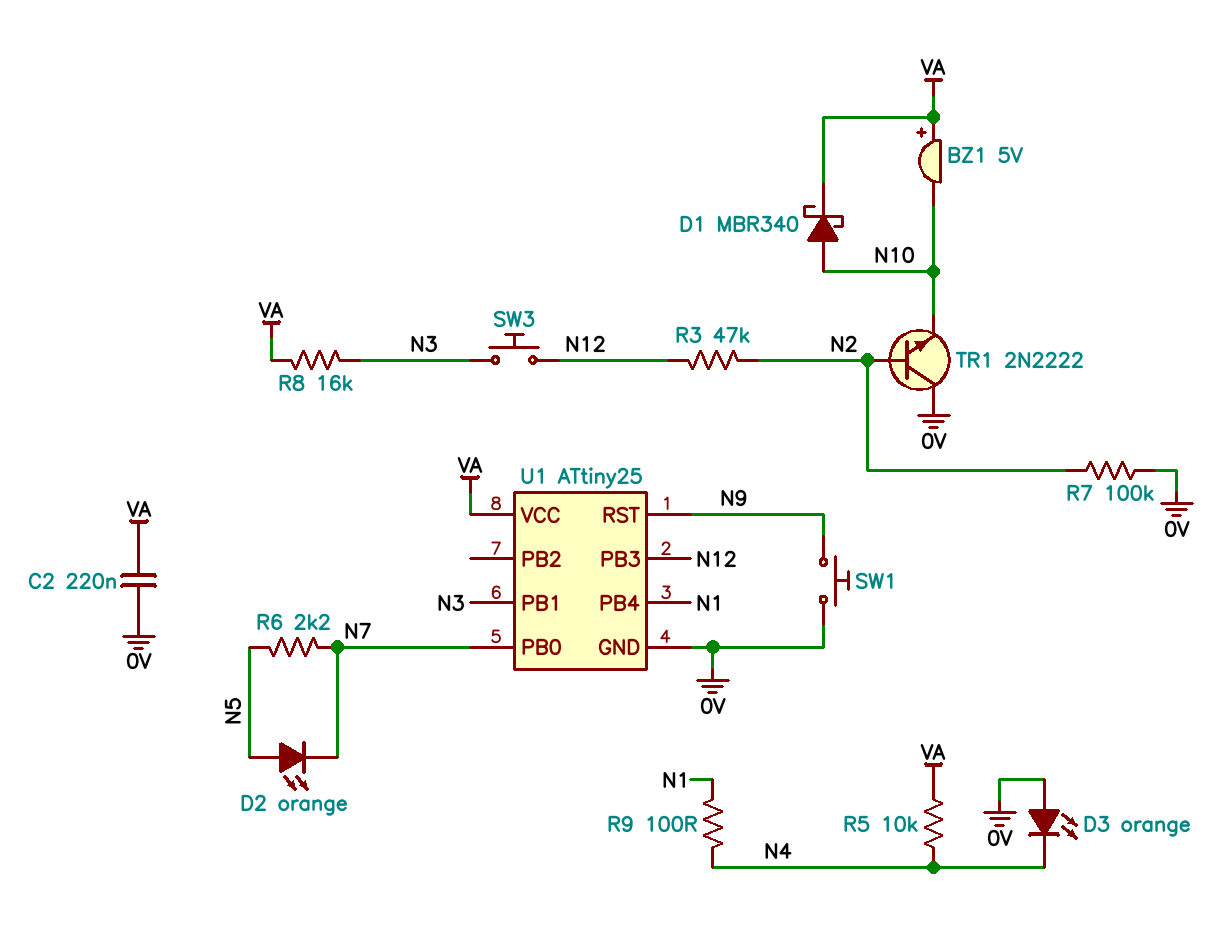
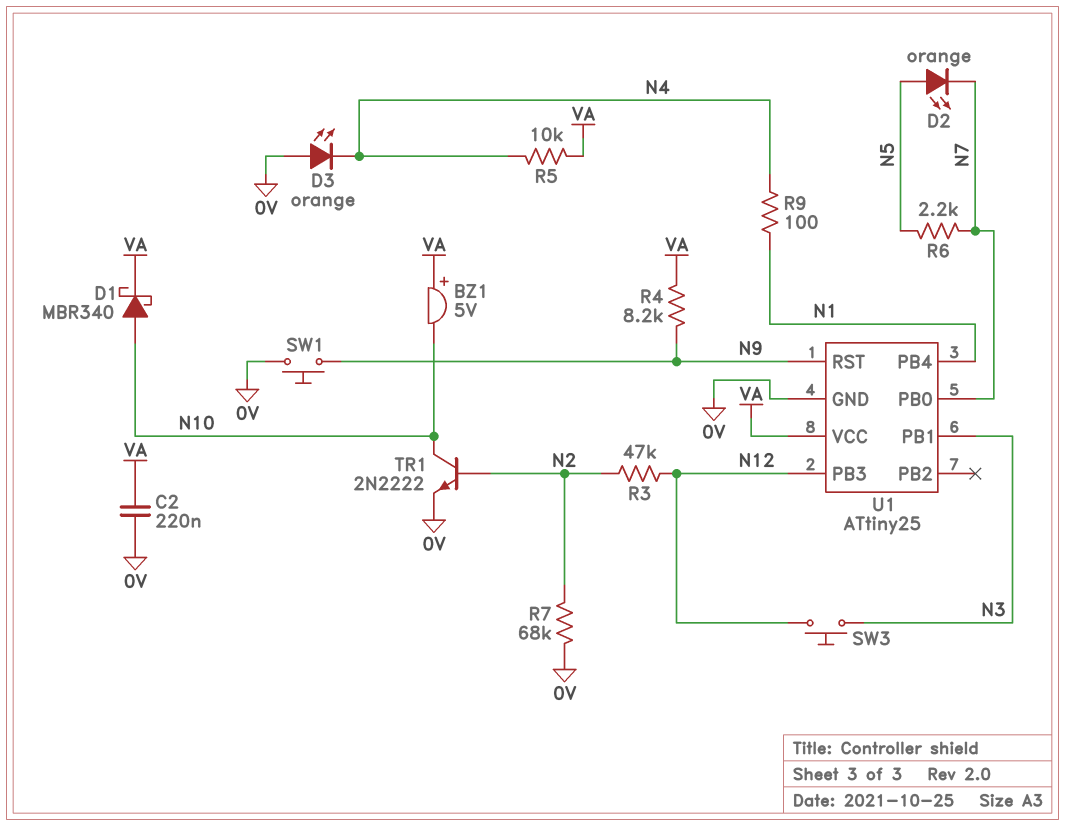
R4: none -> 8.2k (N9, VA)
R7: 100k (0V, N2) -> 68k (0V, N2)
R8: 16k (N3, VA) -> none
TR1: NPN 2N2222 (B N2, C 0V, E N10) -> NPN 2N2222 (B N2, C N10, E 0V)

